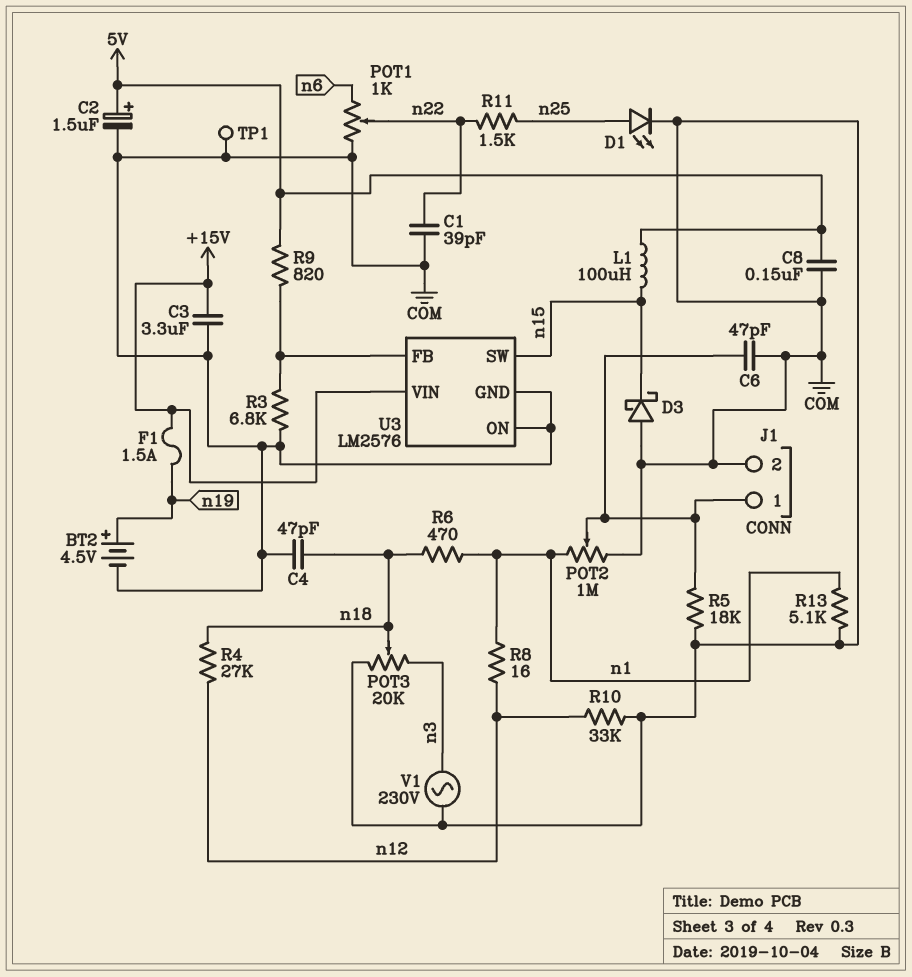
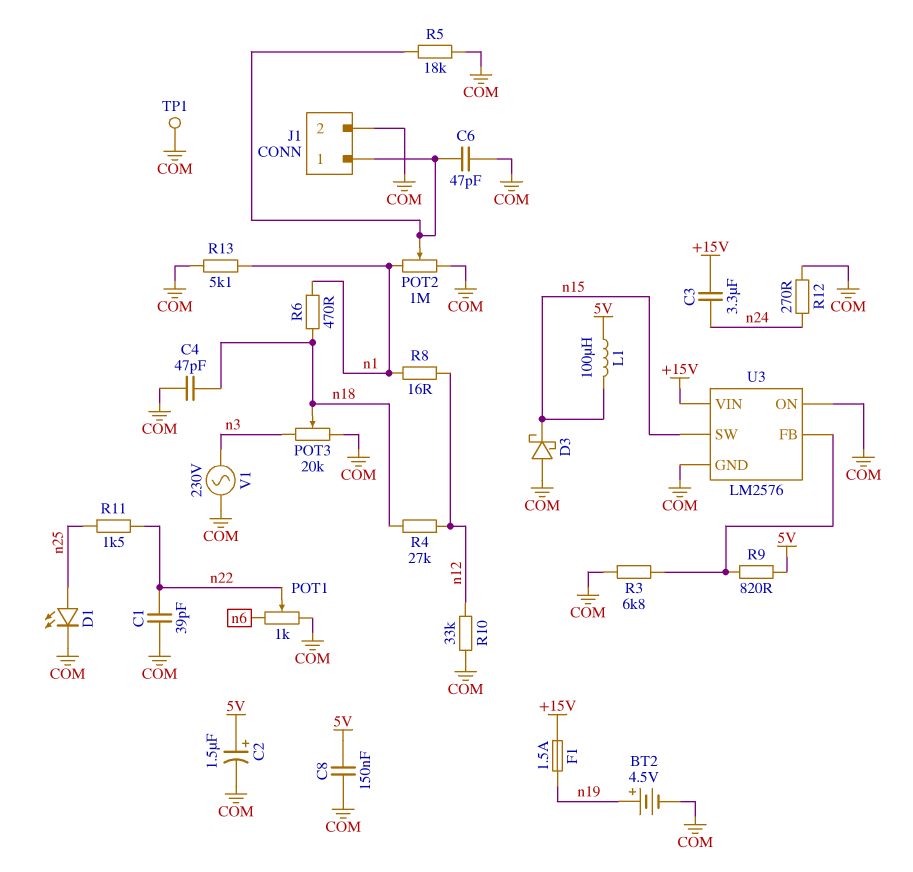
C3: 3.3uF (+15V, COM) -> 3.3uF (+15V, n24)
R12: none -> 270 (COM, n24)

